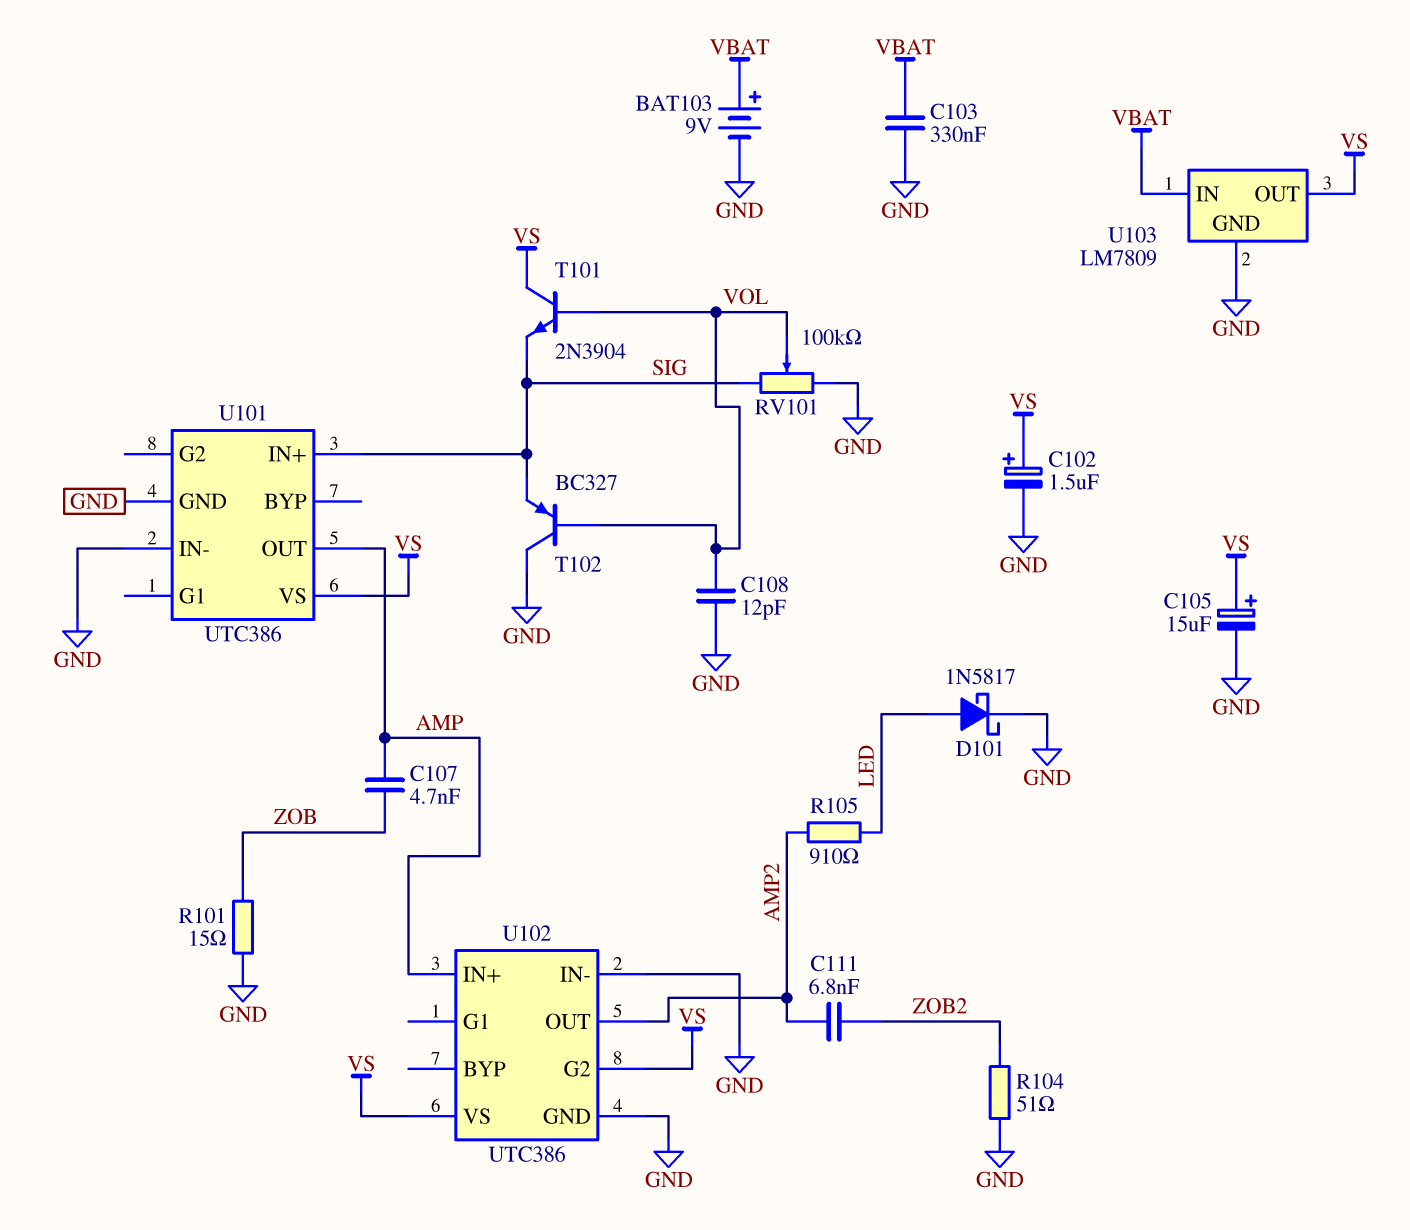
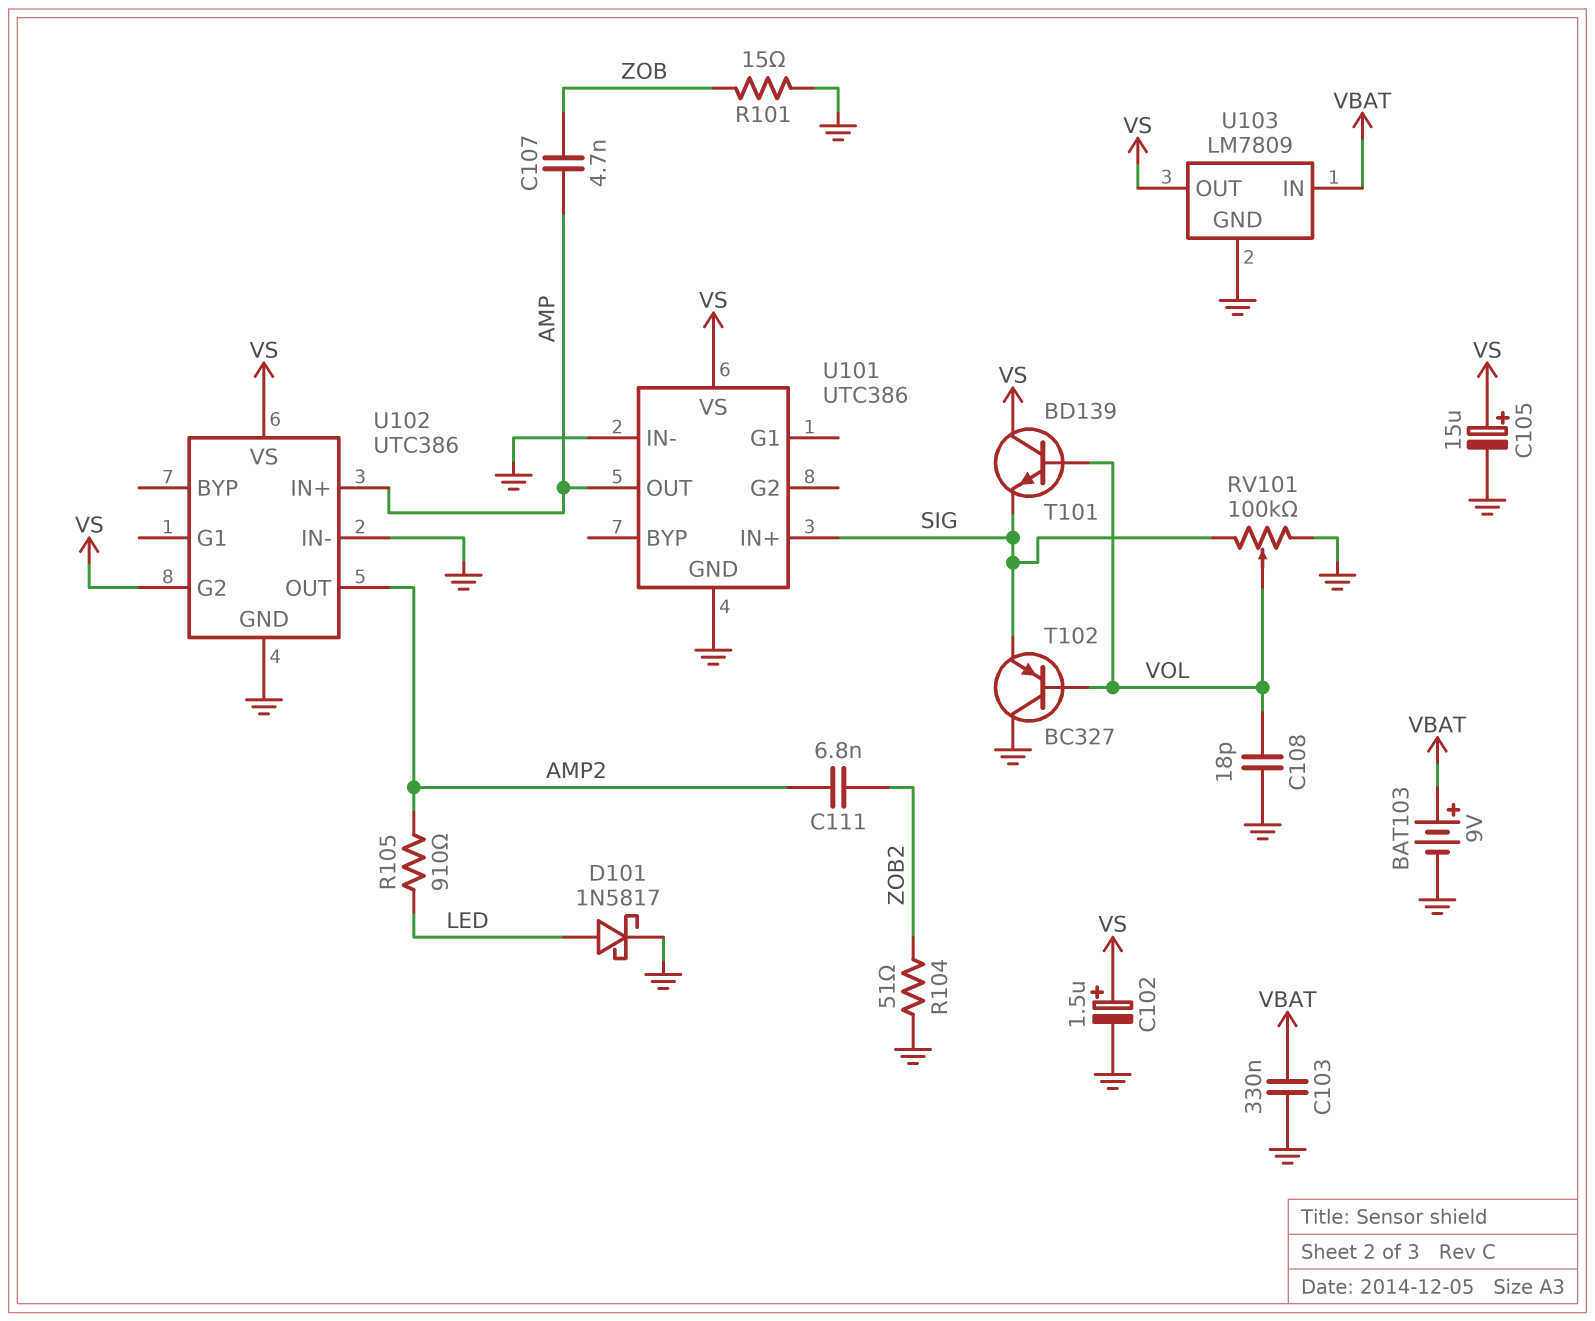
C108: 12pF (GND, VOL) -> 18pF (GND, VOL)
T101: NPN 2N3904 (B VOL, C VS, E SIG) -> NPN BD139 (B VOL, C VS, E SIG)

